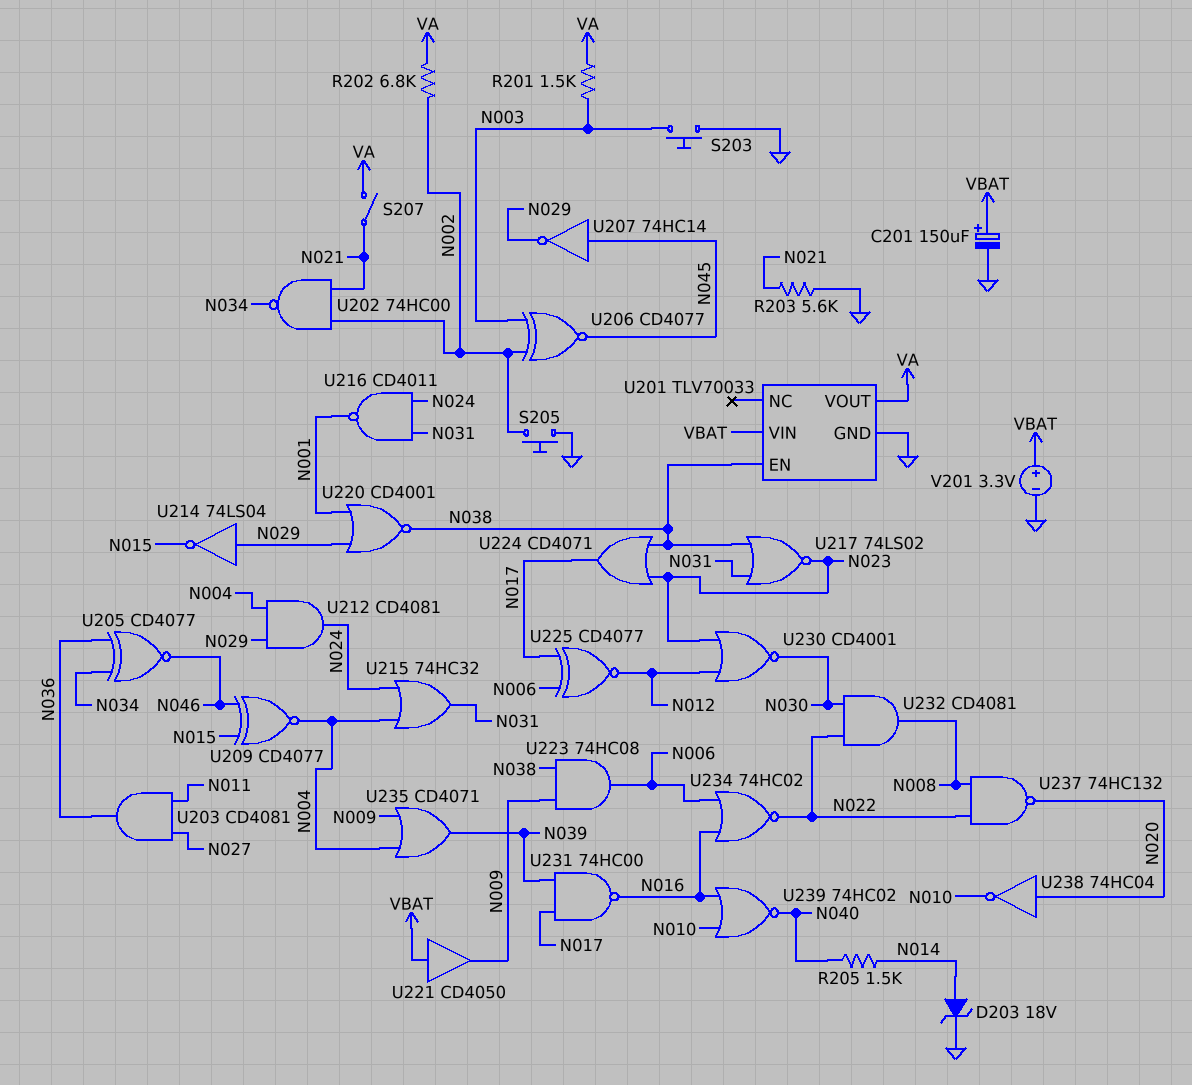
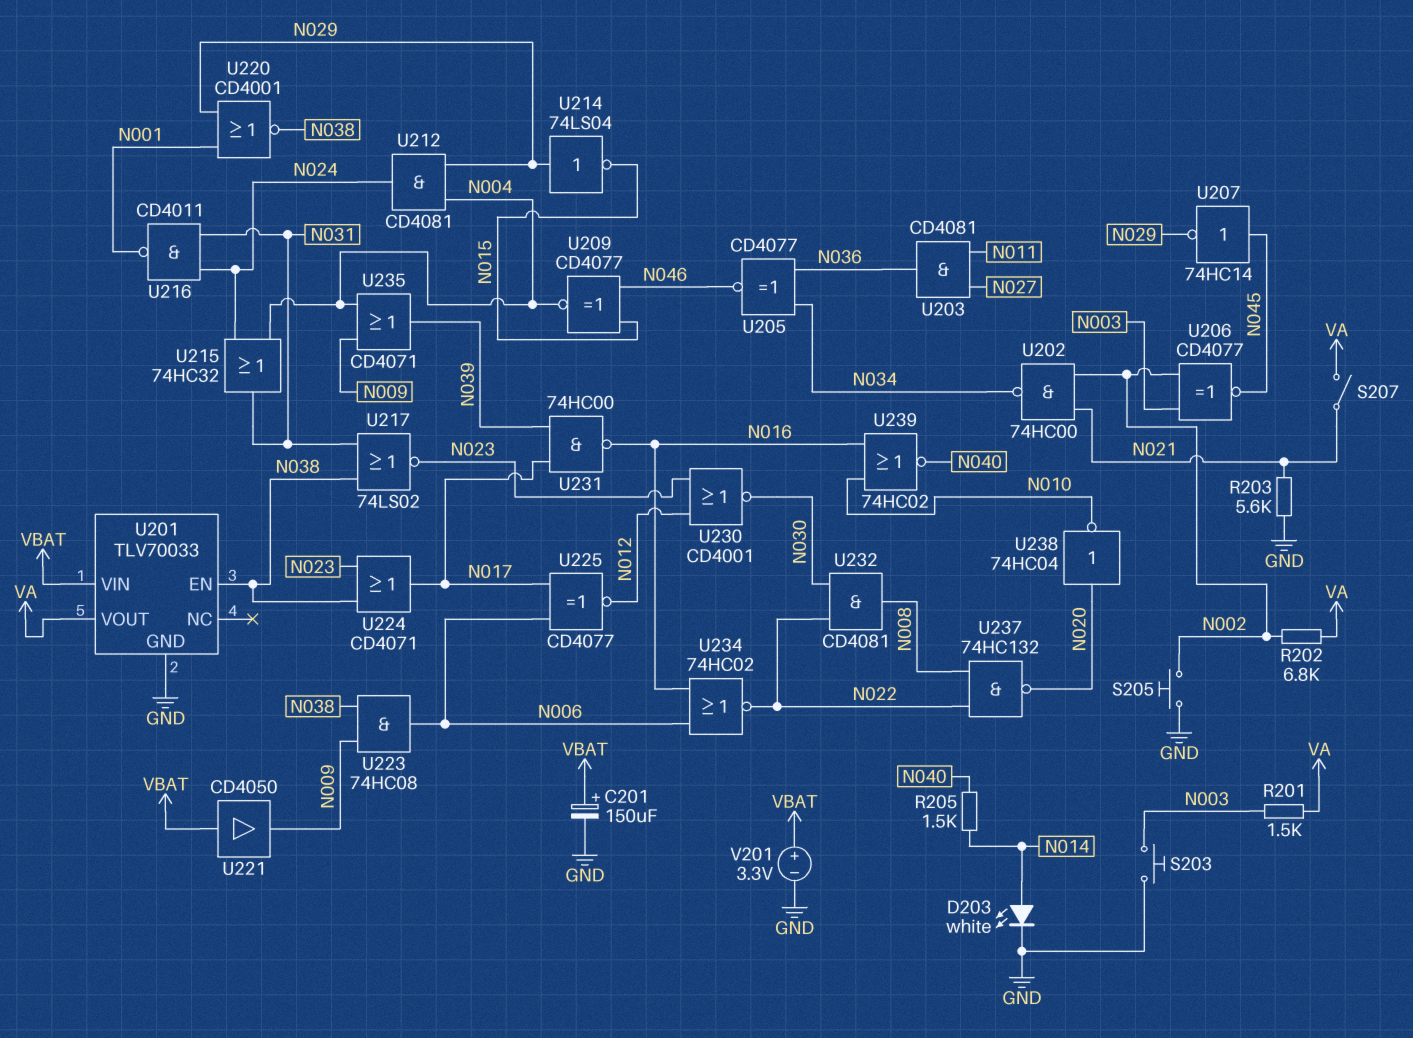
D203: zener 18V (A N014, K GND) -> LED white (A N014, K GND)

